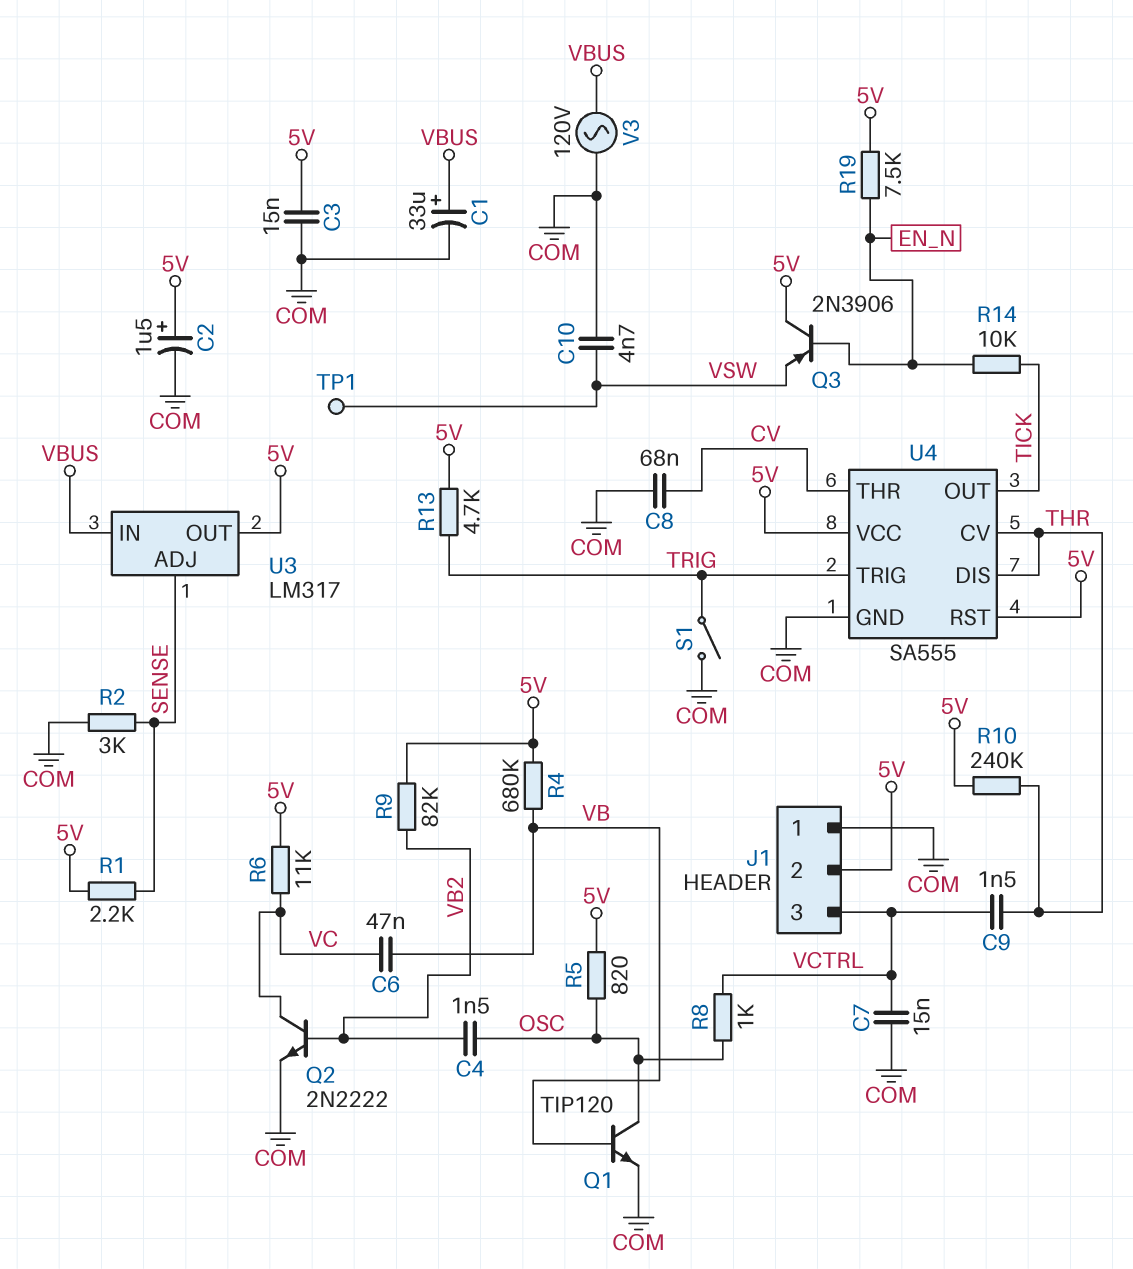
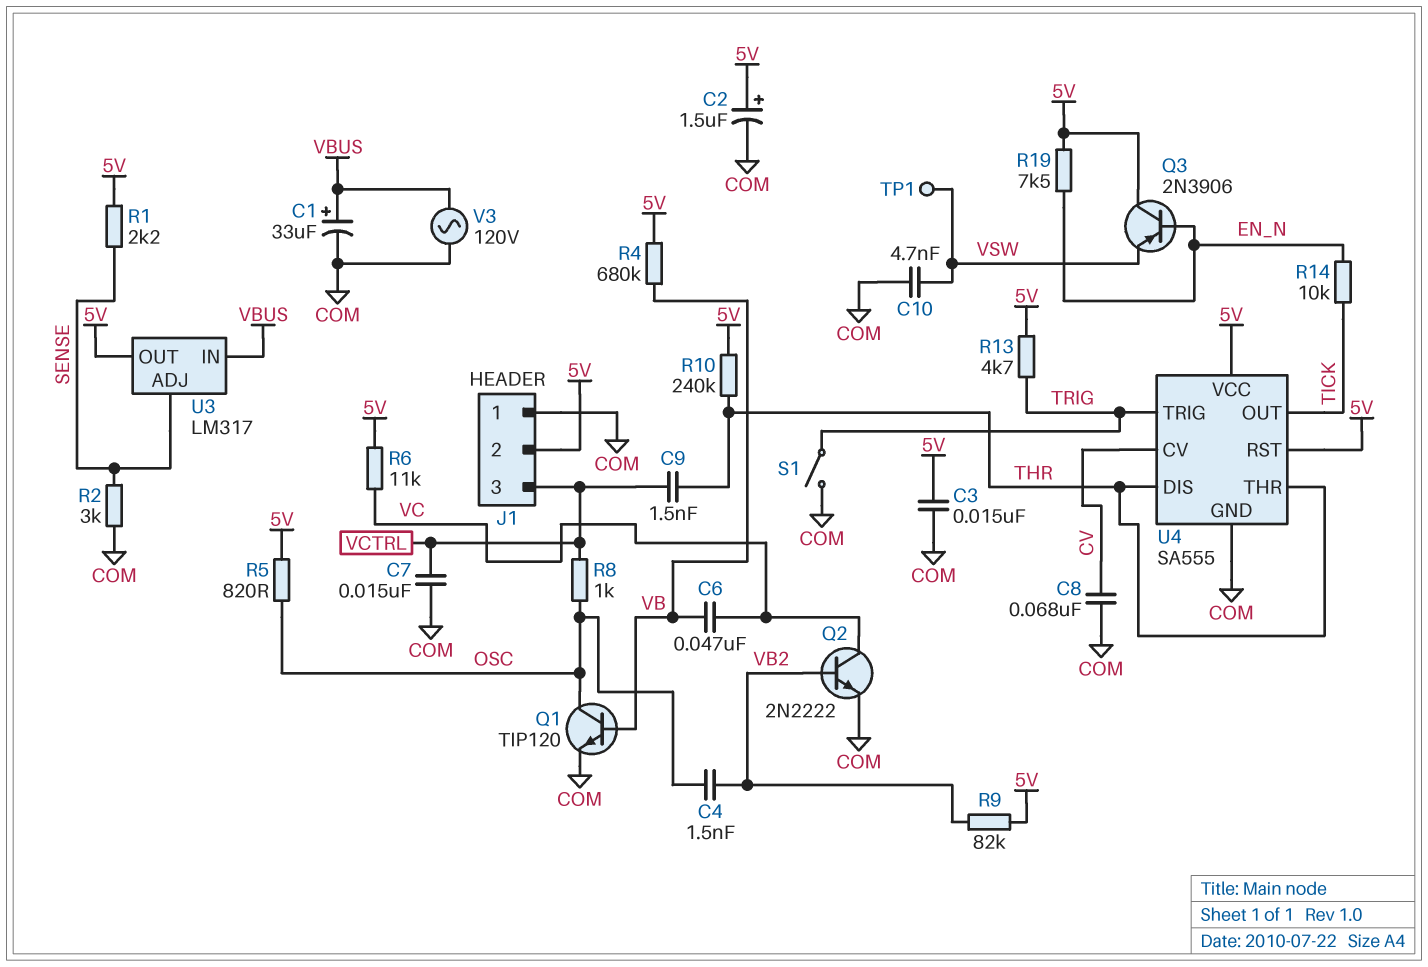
U4 pin CV: THR -> CV
U4 pin THR: CV -> THR

